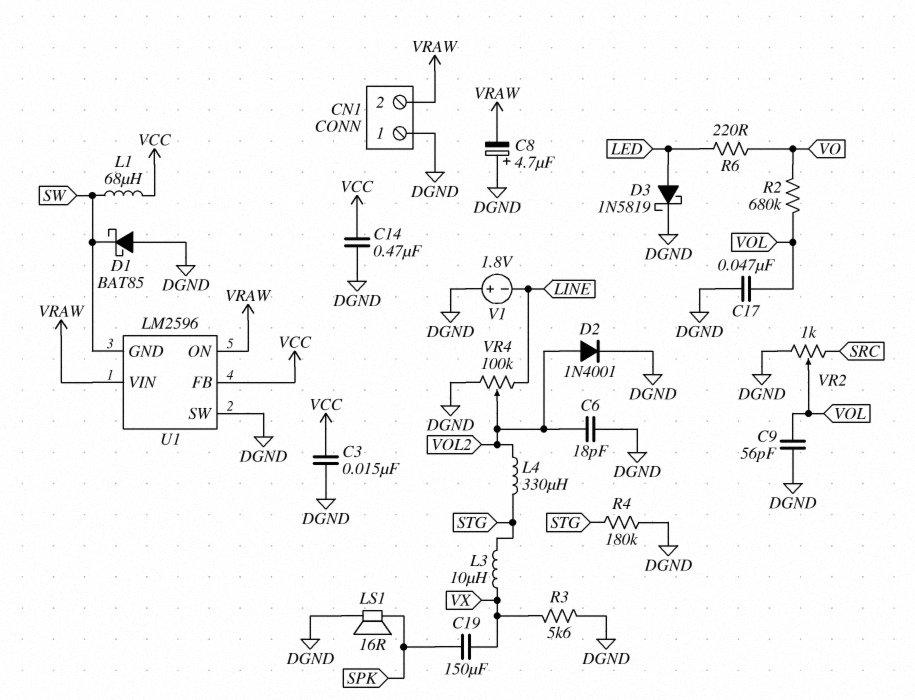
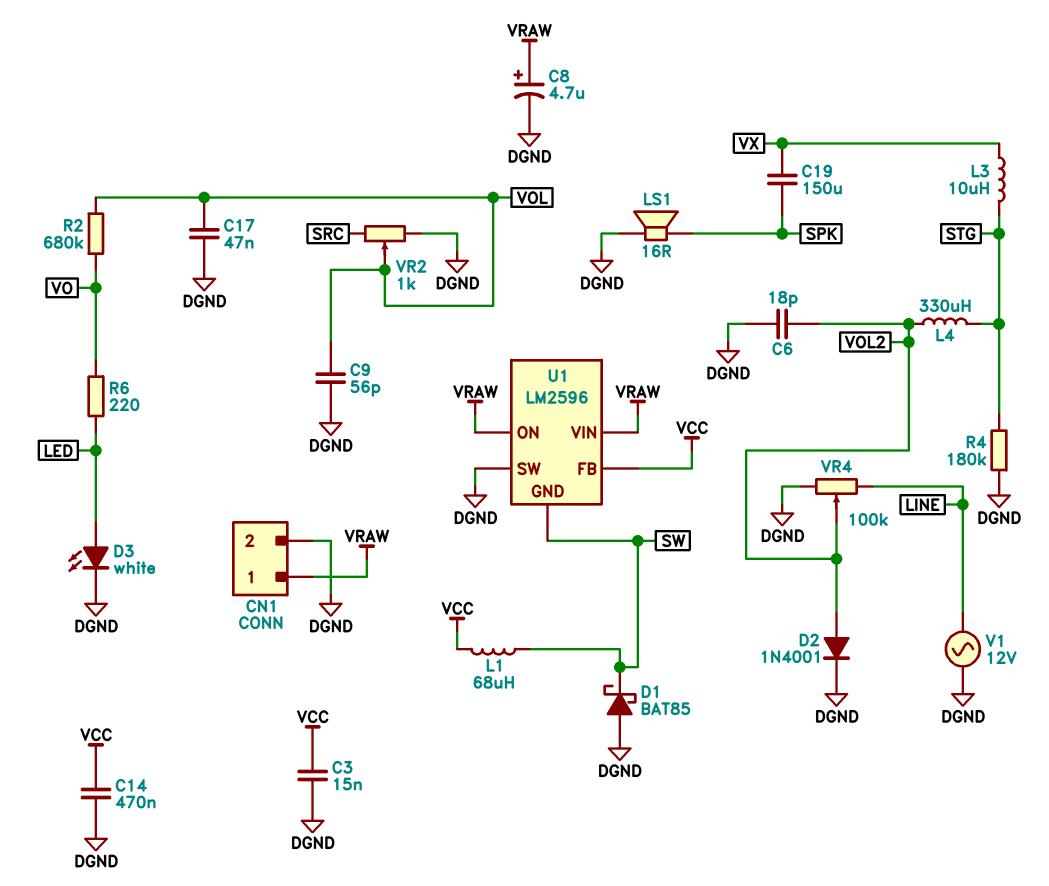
C8: 4.7uF (plus DGND, minus VRAW) -> 4.7uF (plus VRAW, minus DGND)
CN1 pin 1: DGND -> VRAW
CN1 pin 2: VRAW -> DGND
D3: schottky 1N5819 (A LED, K DGND) -> LED white (A LED, K DGND)
R3: 5.6k (DGND, VX) -> none
V1: 1.8V (plus DGND, minus LINE) -> AC 12V (DGND, LINE)

